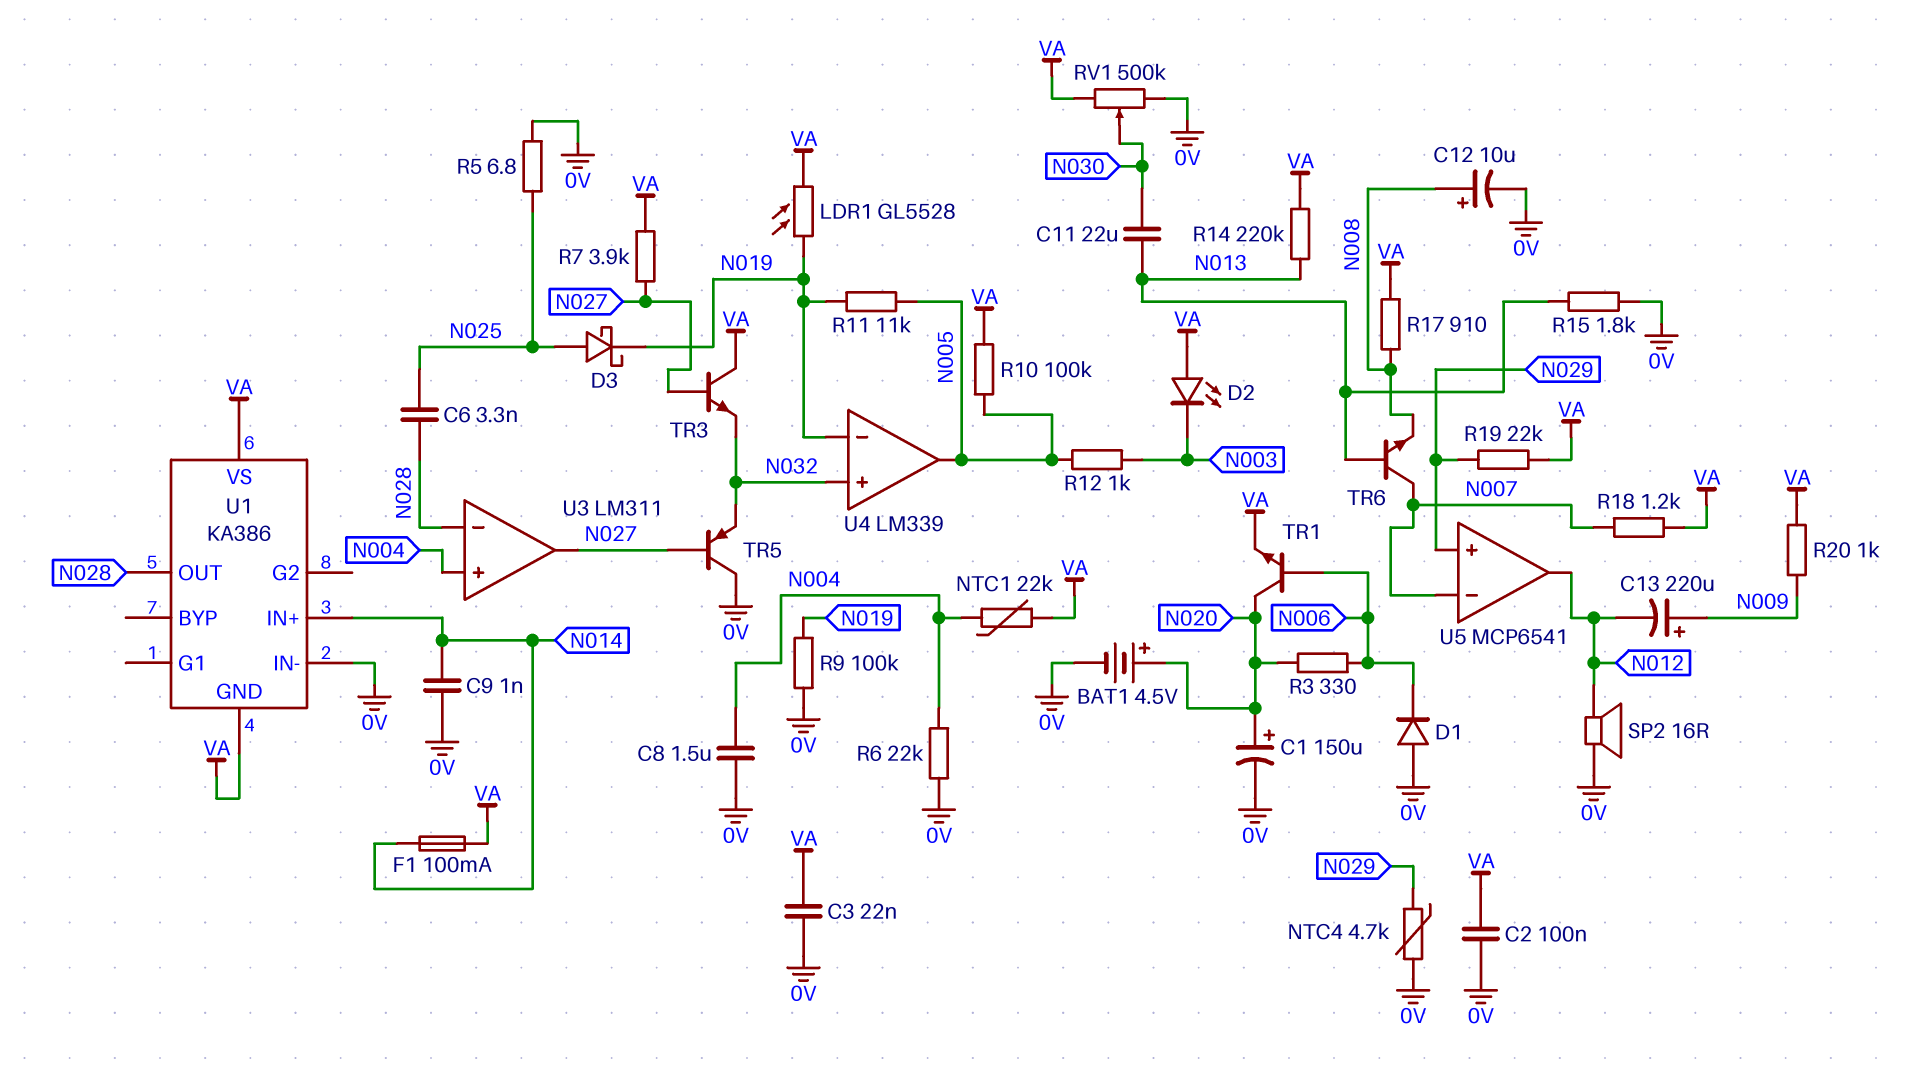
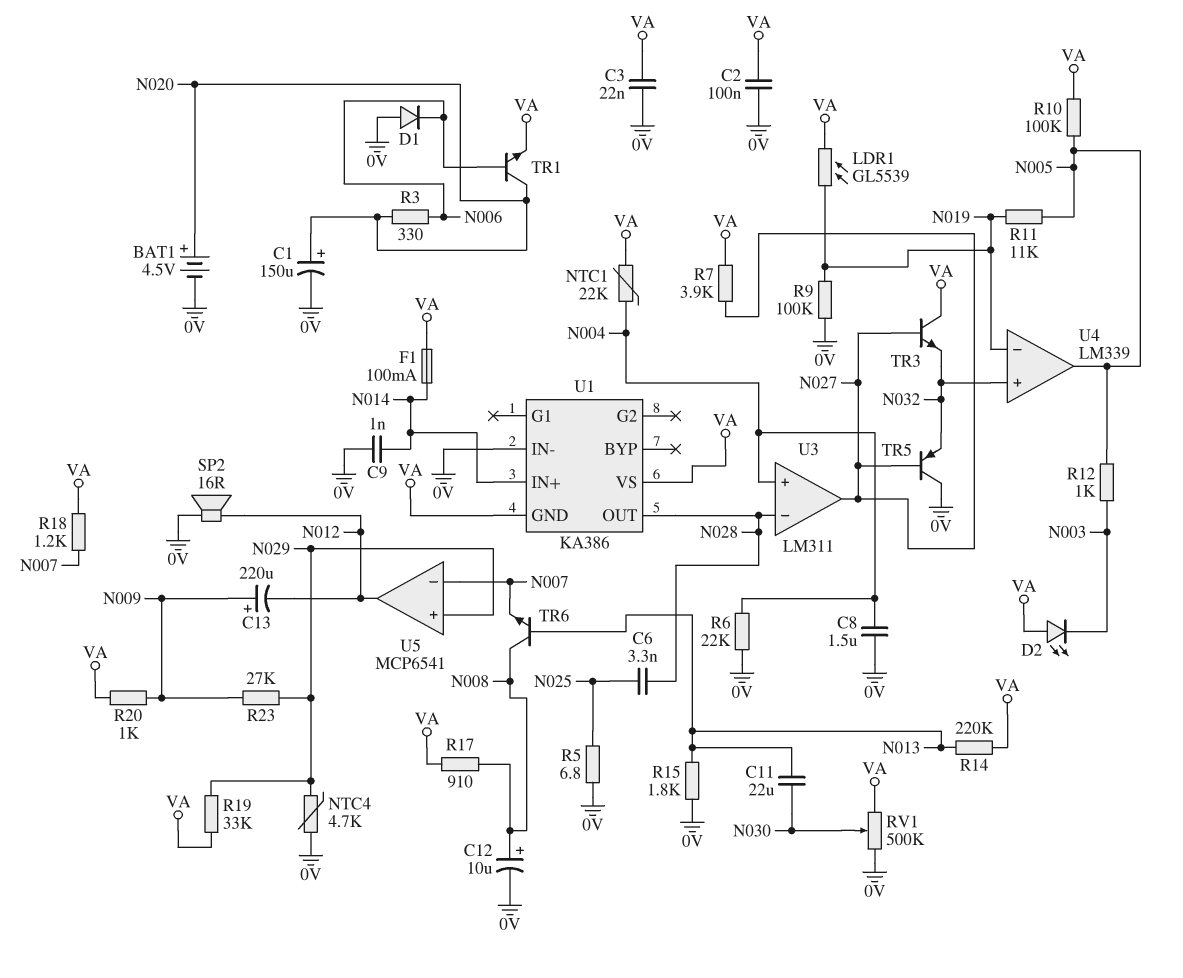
D3: schottky (A N025, K N019) -> none
LDR1: GL5528 (N019, VA) -> GL5539 (N019, VA)
R19: 22k (N029, VA) -> 33k (N029, VA)
R23: none -> 27k (N009, N029)
TR6: NPN (B N013, C N007, E N008) -> NPN (B N013, C N008, E N007)

